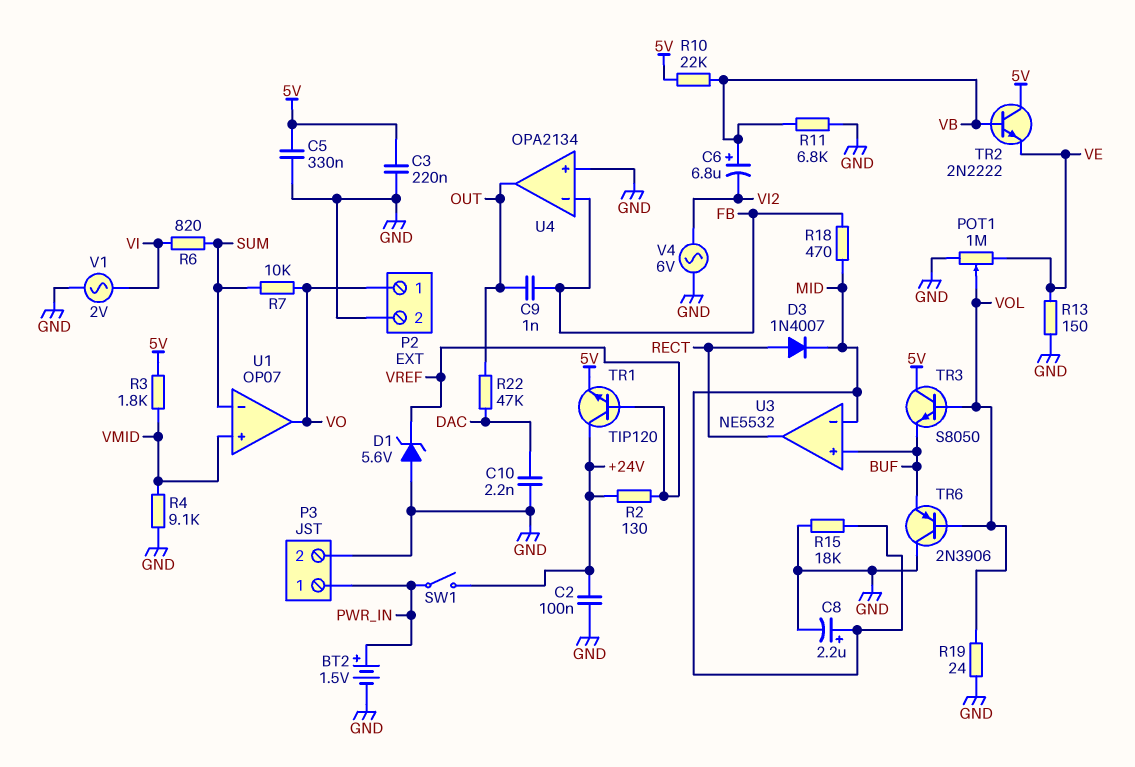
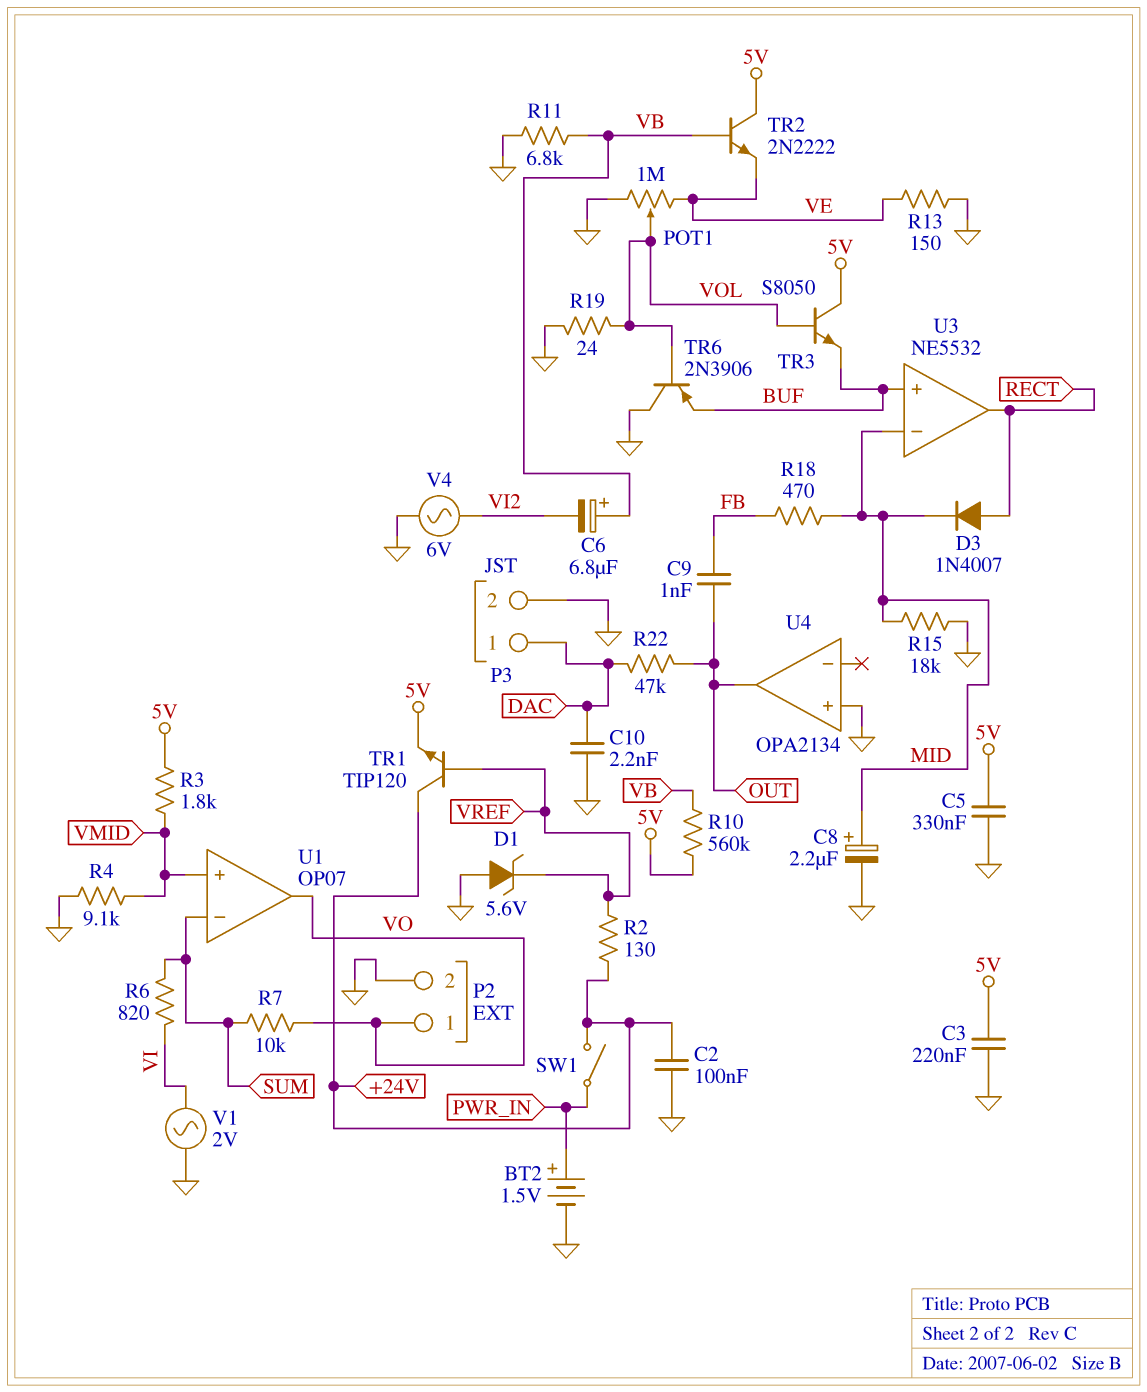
P3 pin 1: PWR_IN -> DAC
R10: 22k (5V, VB) -> 560k (5V, VB)
U4 pin in-: FB -> none

